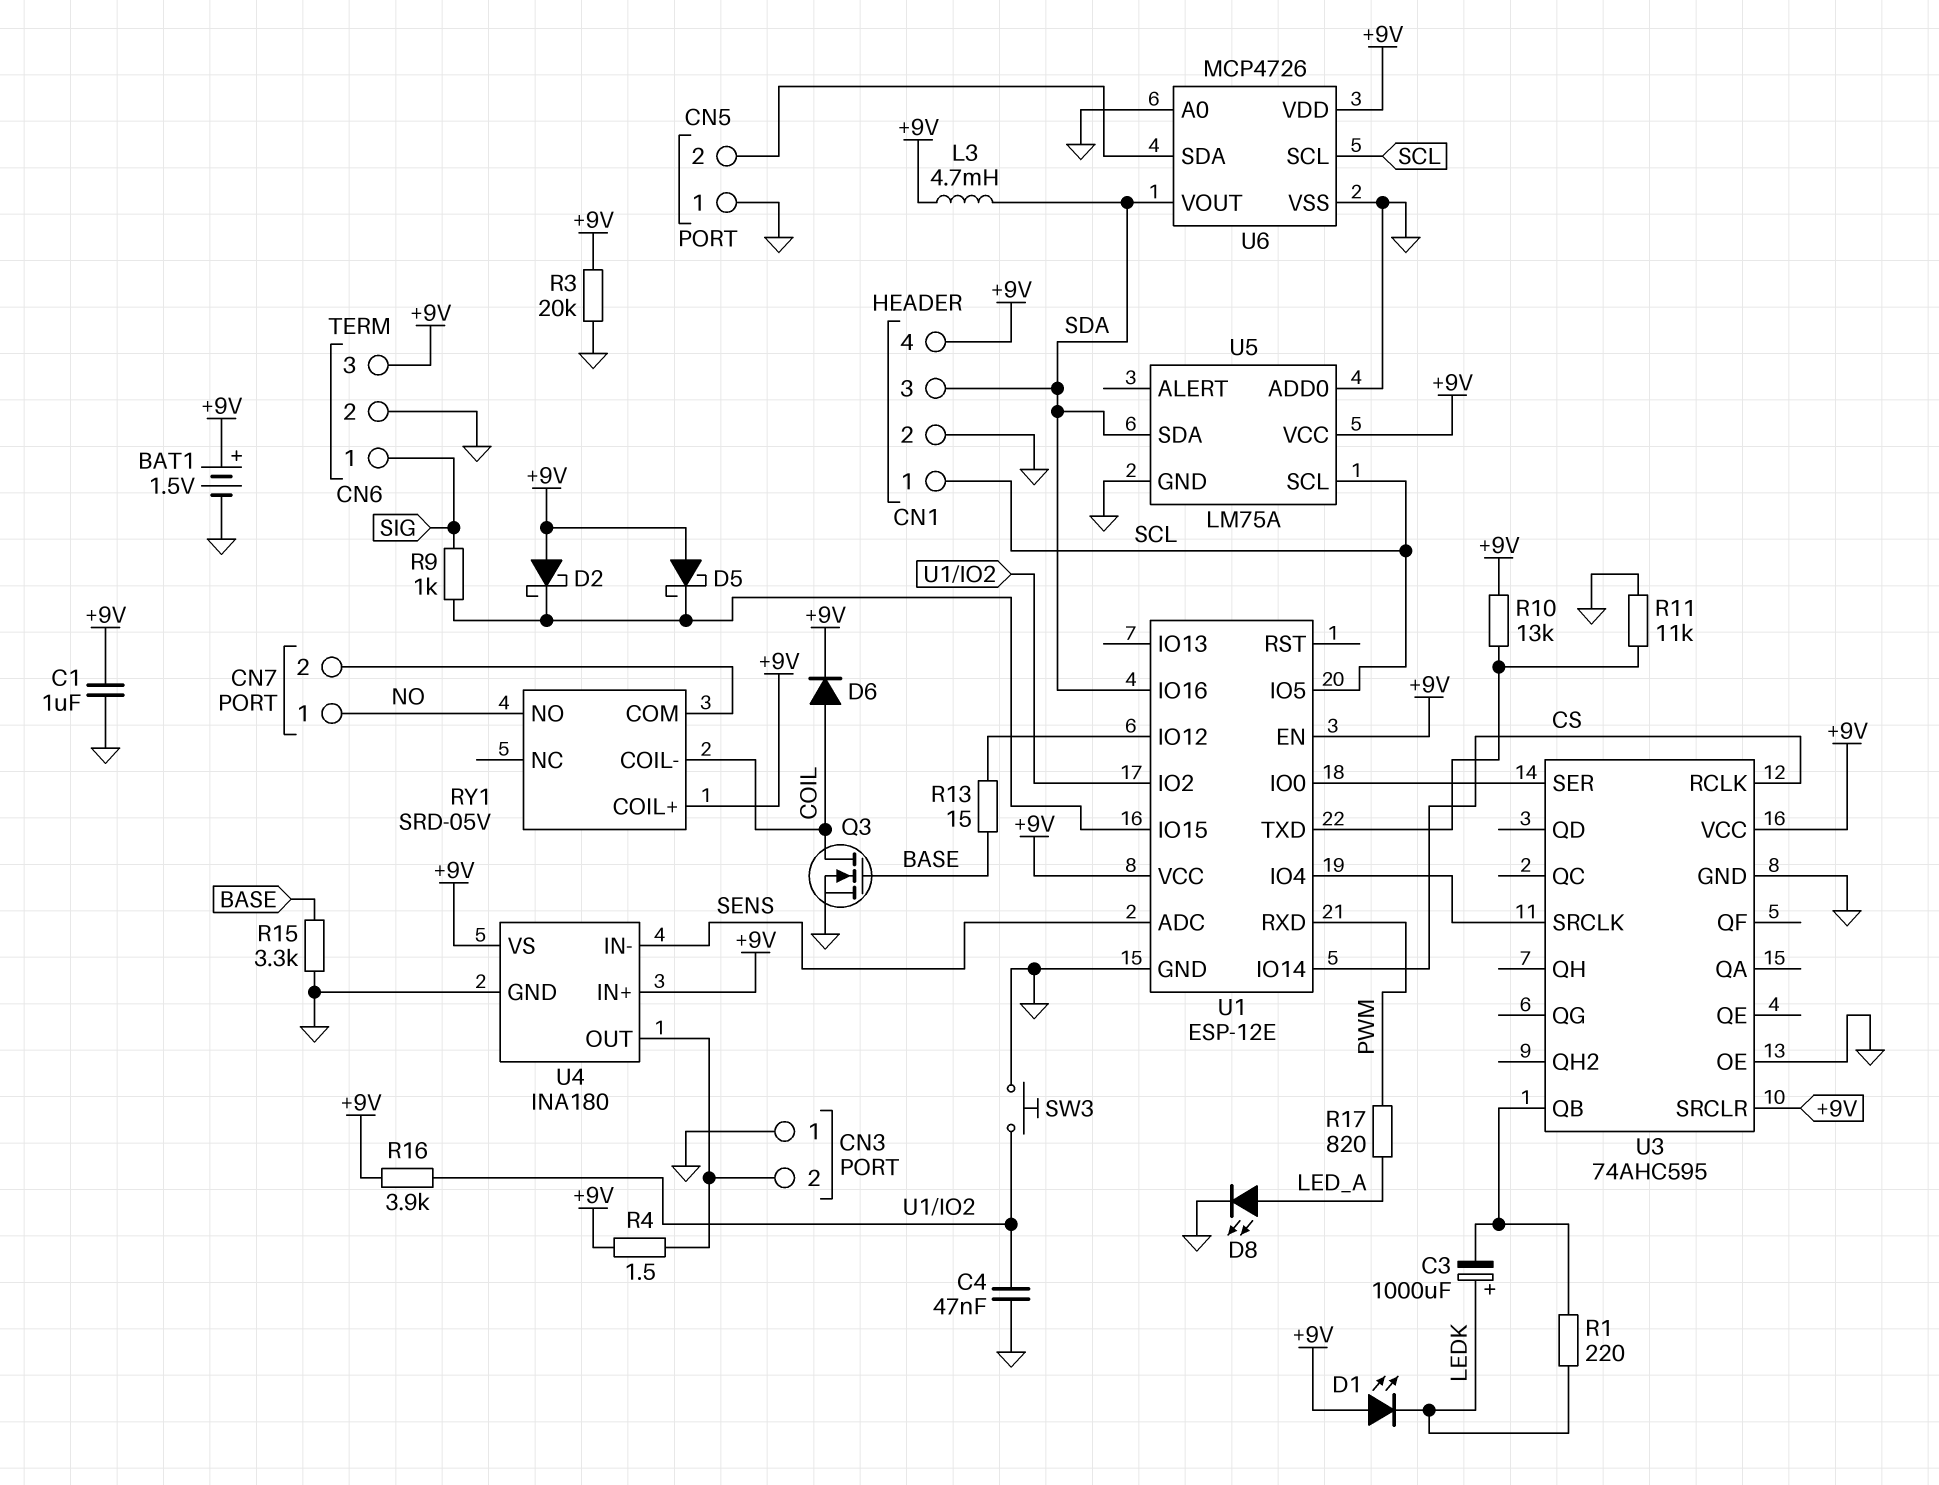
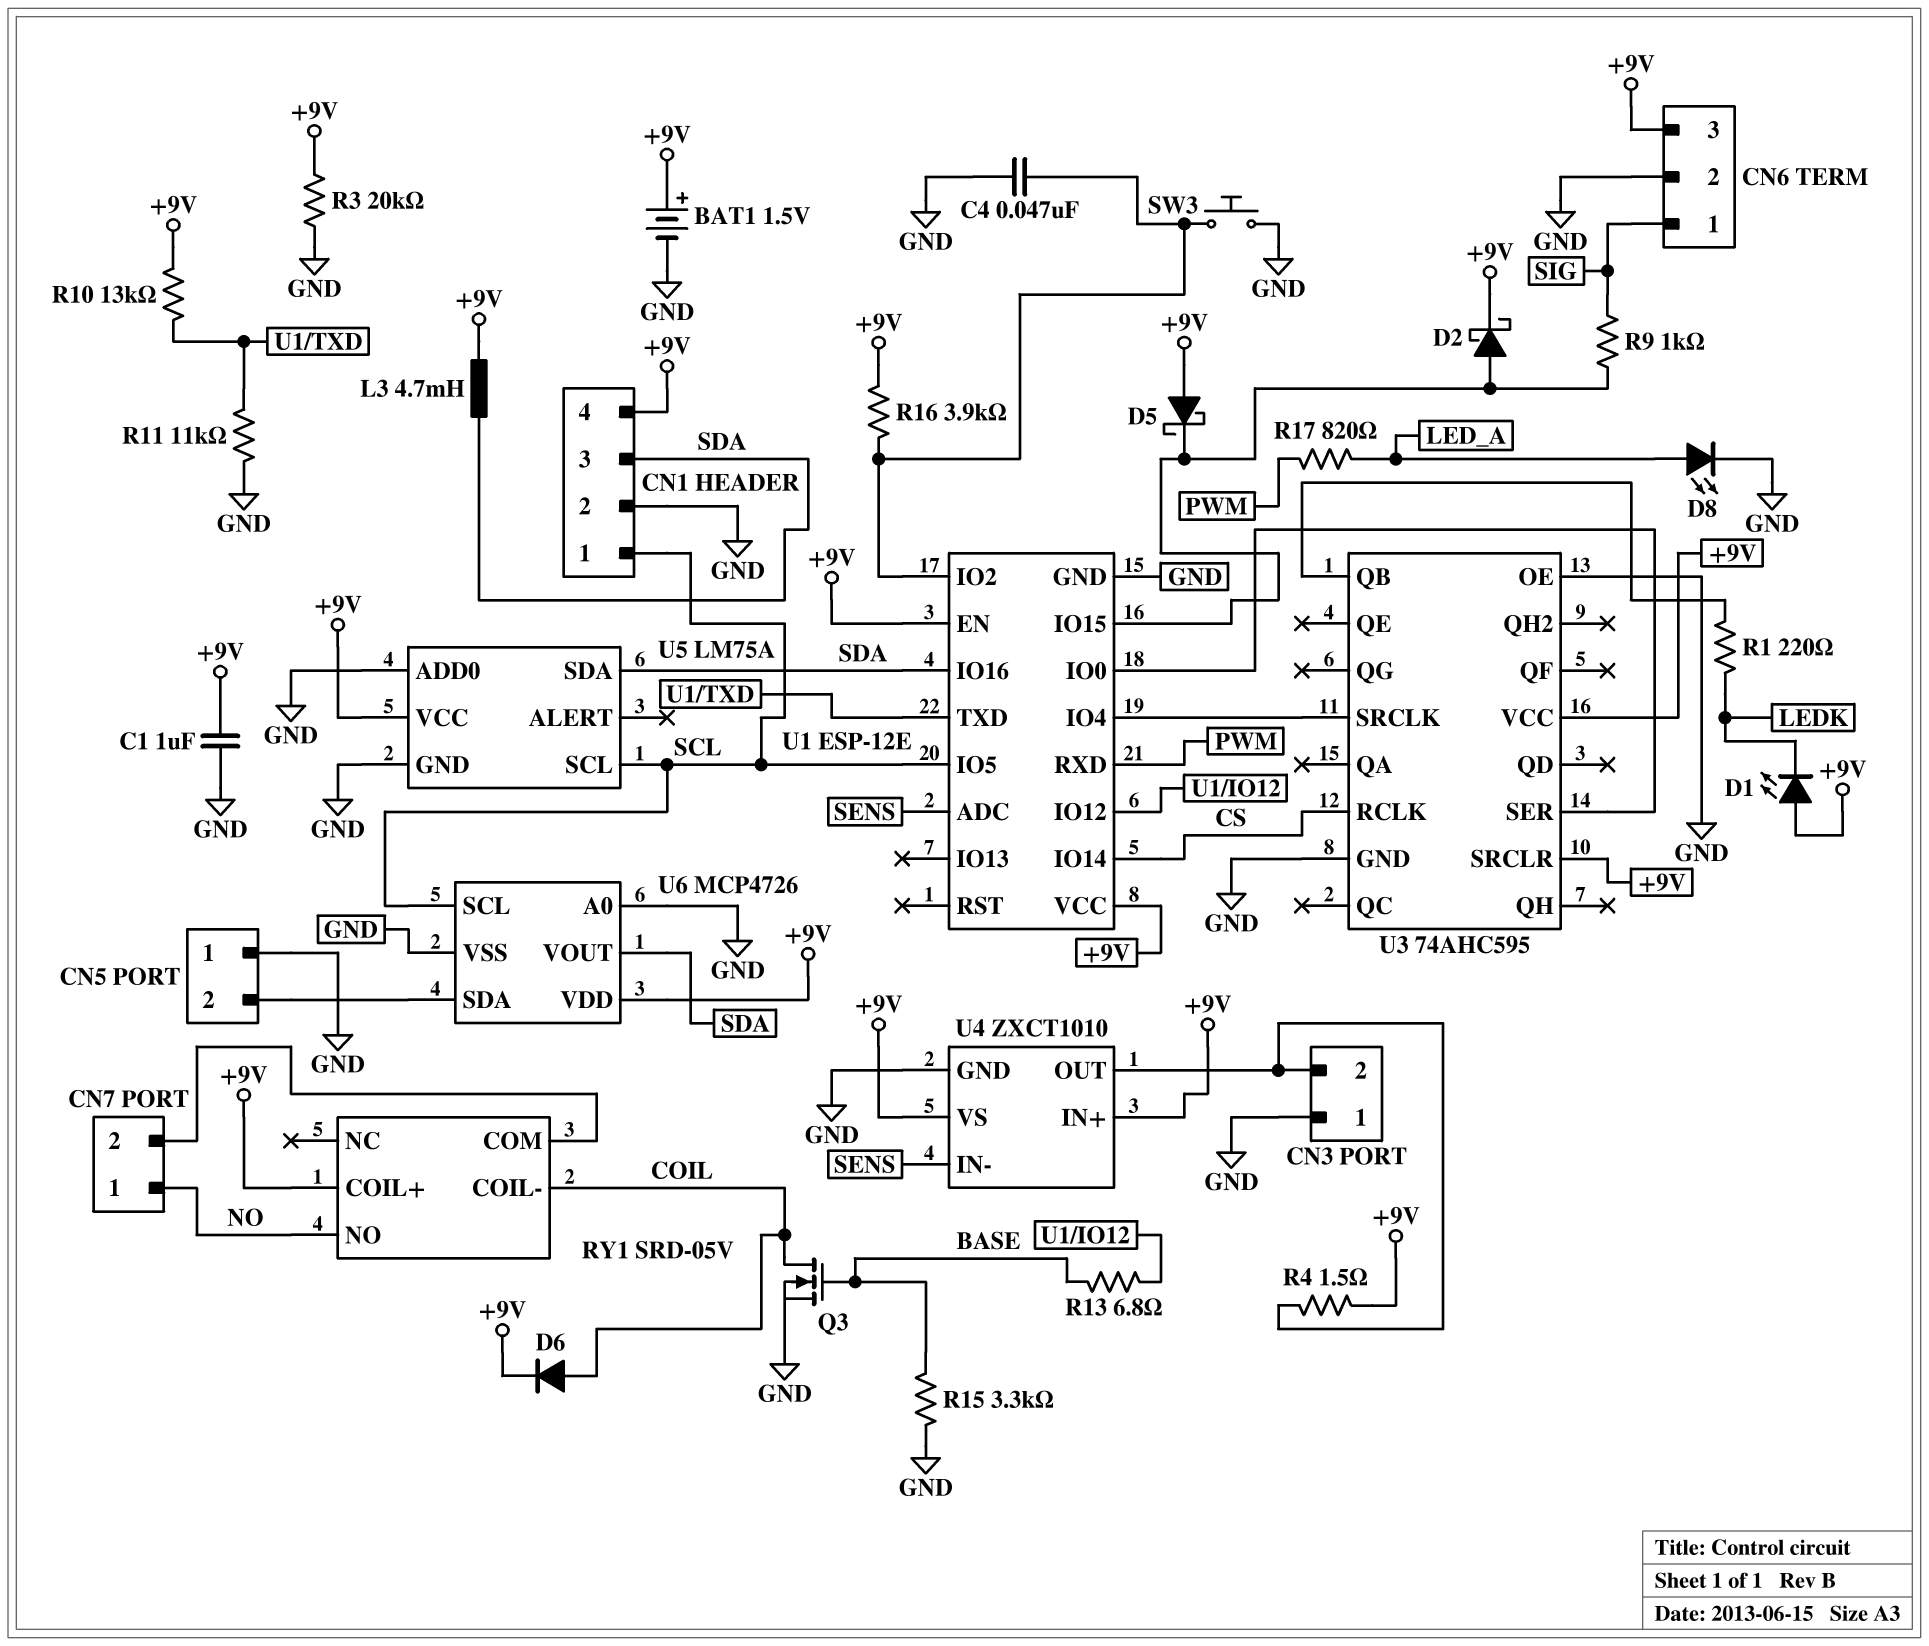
C3: 1000uF (plus LEDK, minus U3/QB) -> none
D2: schottky (A +9V, K U1/IO15) -> schottky (A U1/IO15, K +9V)
R13: 15 (BASE, U1/IO12) -> 6.8 (BASE, U1/IO12)
U4: INA180 -> ZXCT1010

